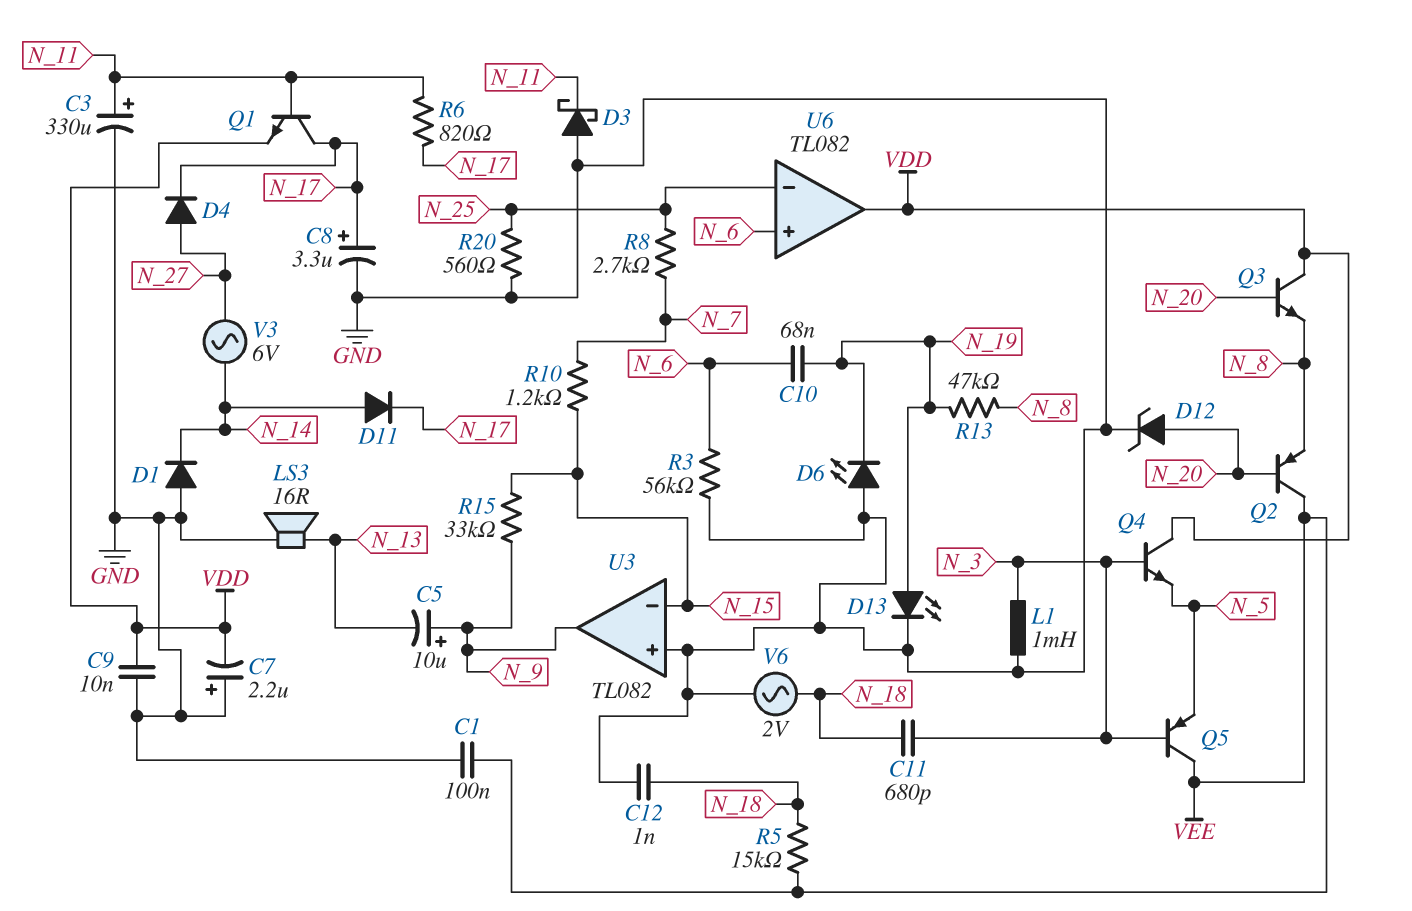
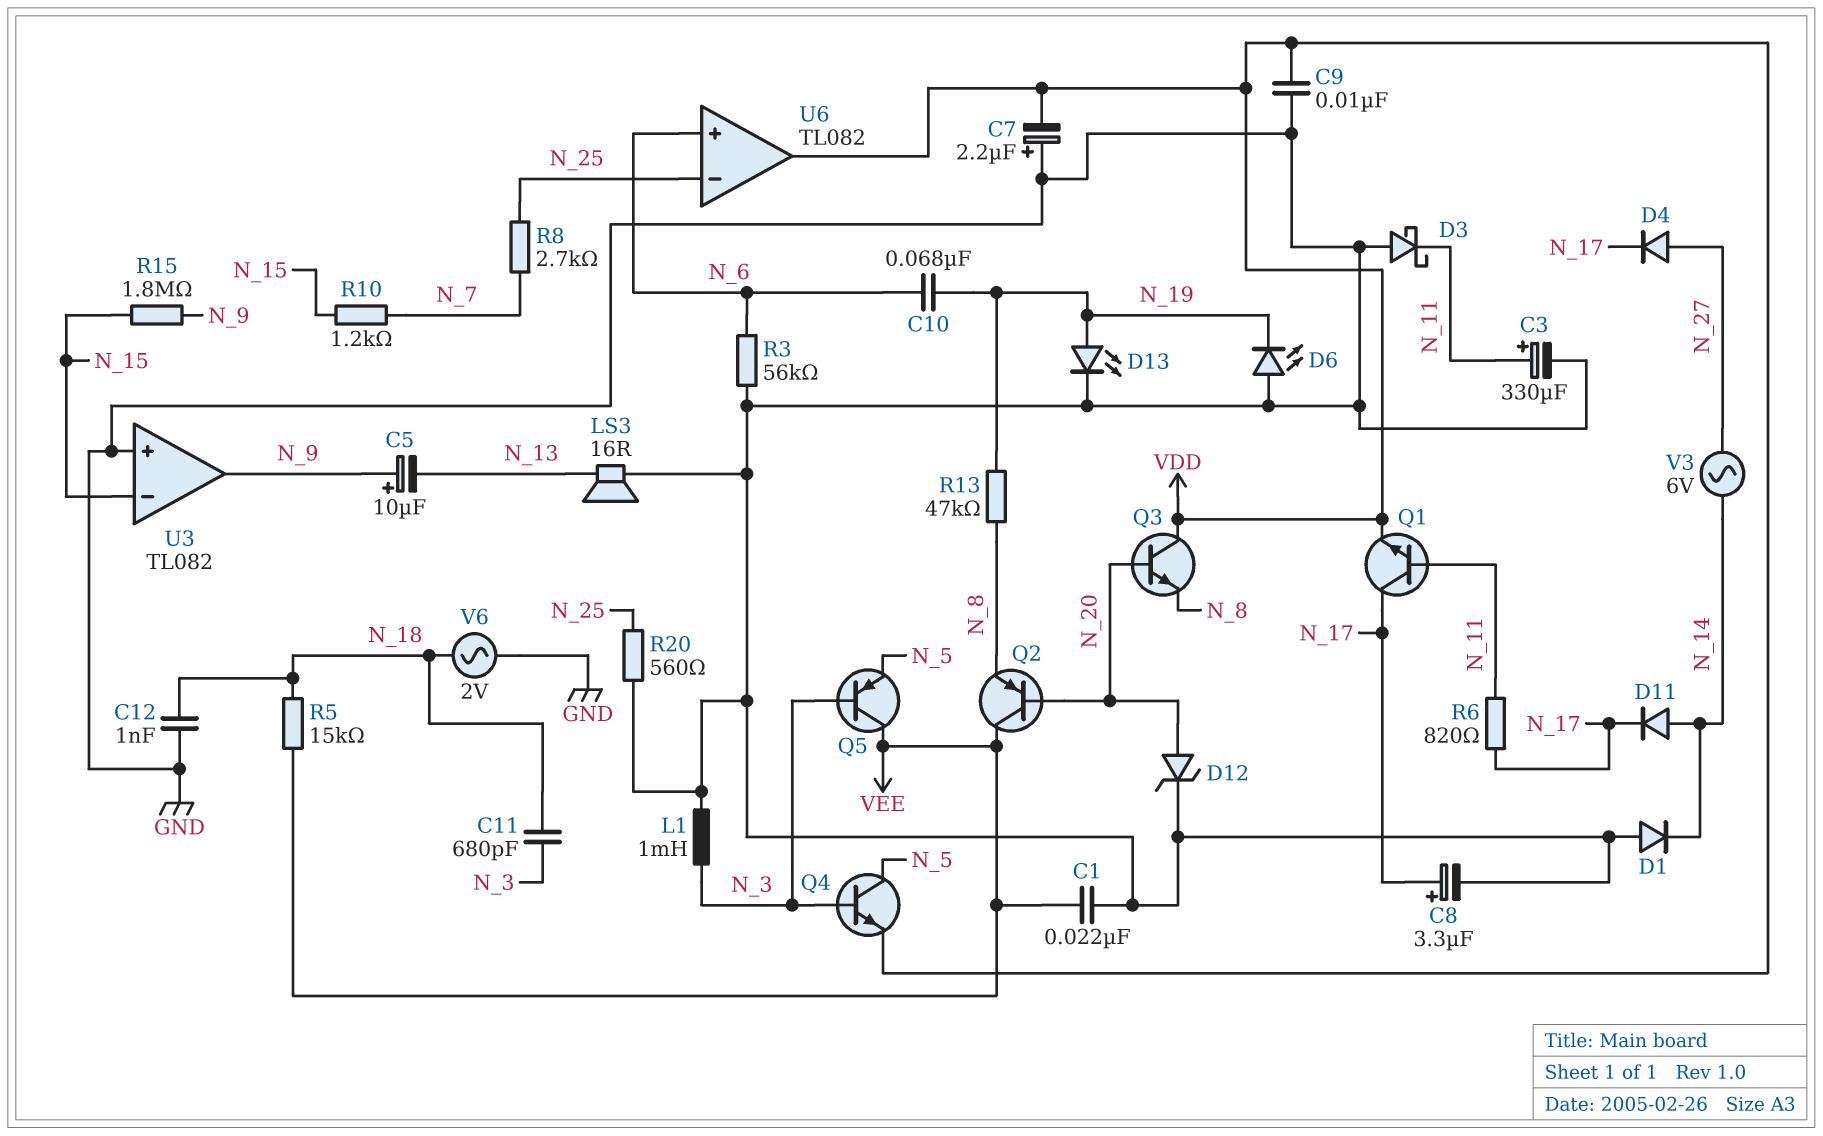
C1: 100nF (GND, VEE) -> 22nF (GND, VEE)
Q4: NPN (B N_3, C VDD, E N_5) -> NPN (B N_3, C N_5, E VDD)
R15: 33k (N_9, N_15) -> 1.8M (N_9, N_15)

